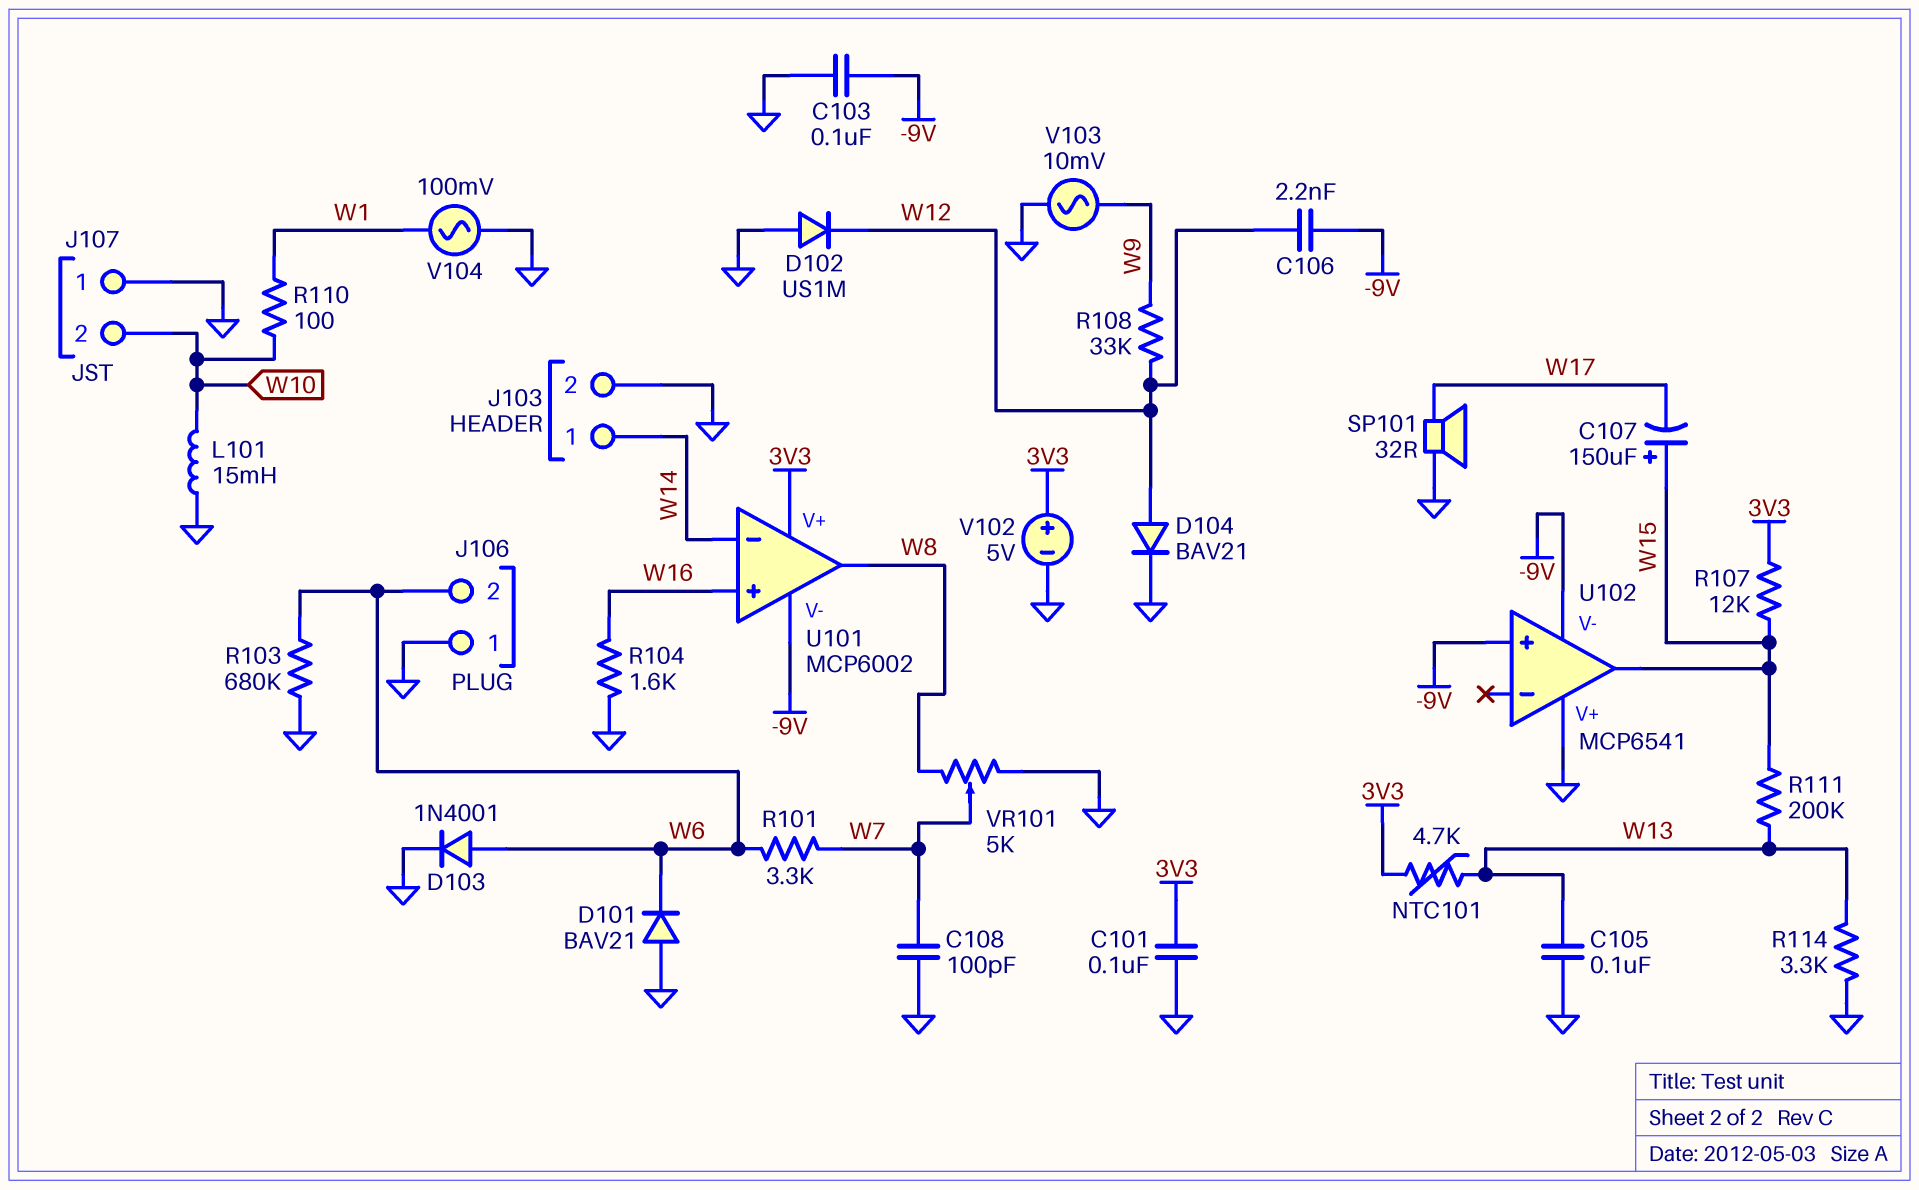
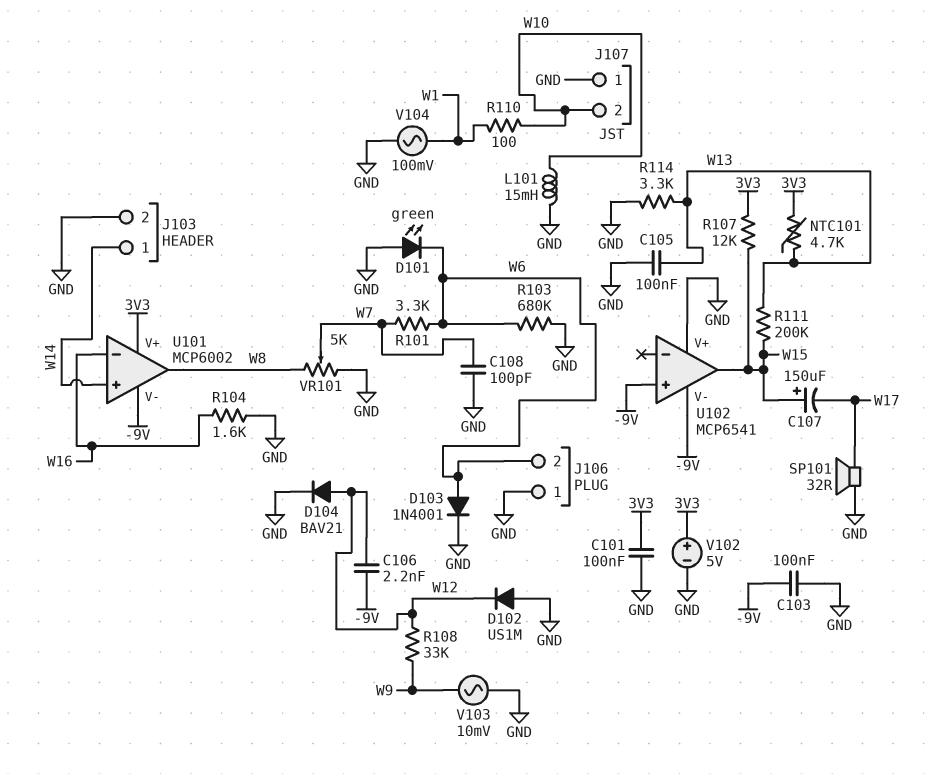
D101: diode BAV21 (A GND, K W6) -> LED green (A GND, K W6)
U101 pin in+: W16 -> W14
U101 pin in-: W14 -> W16

